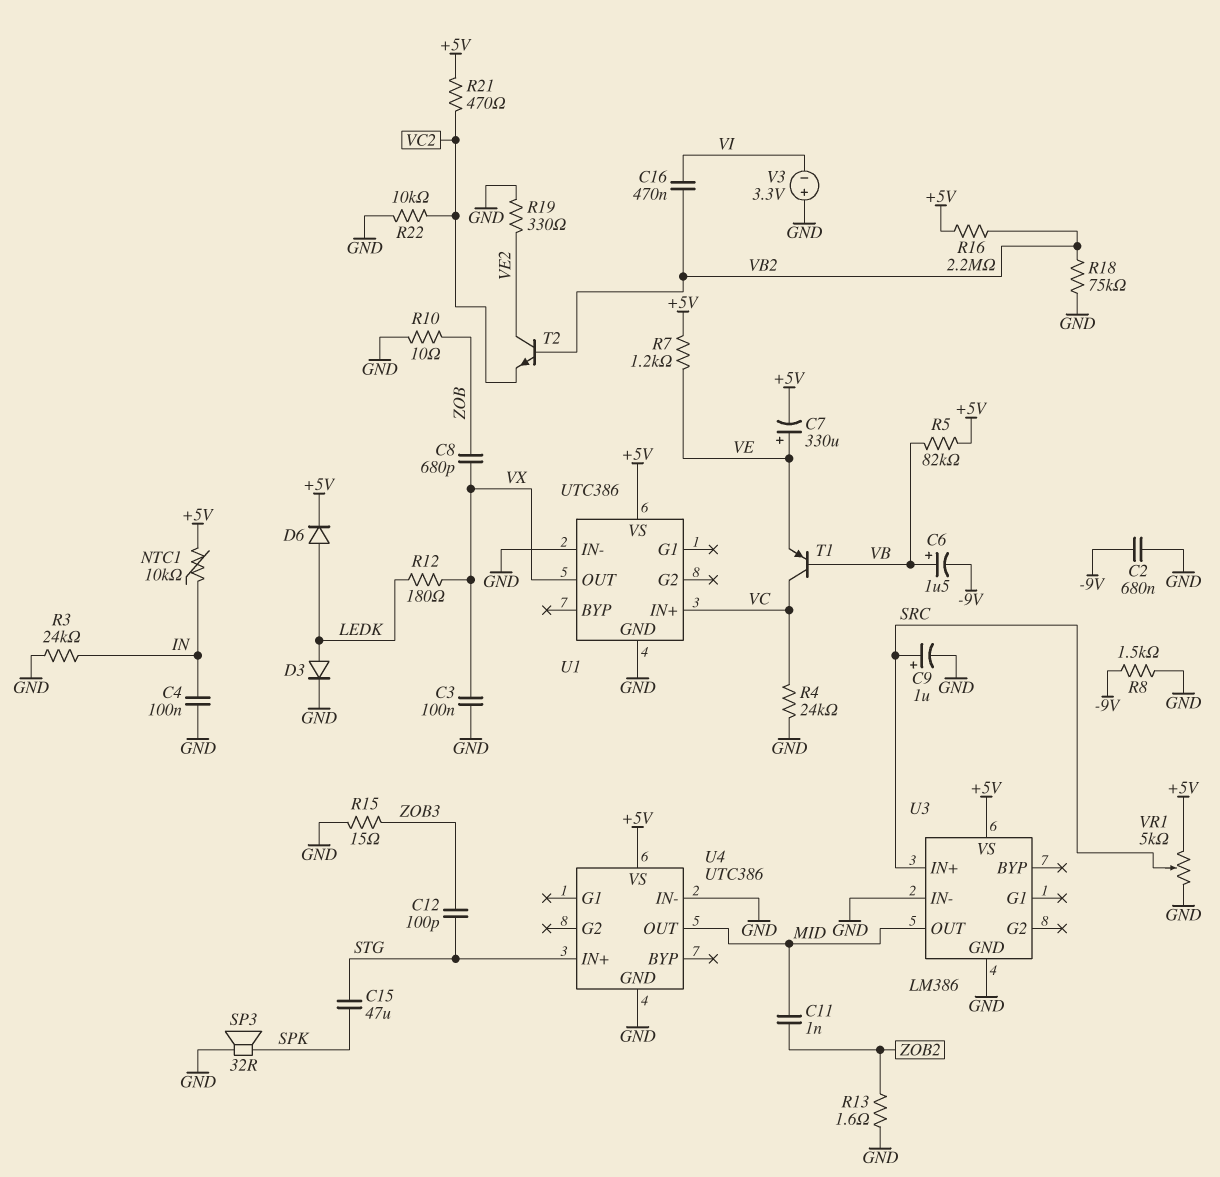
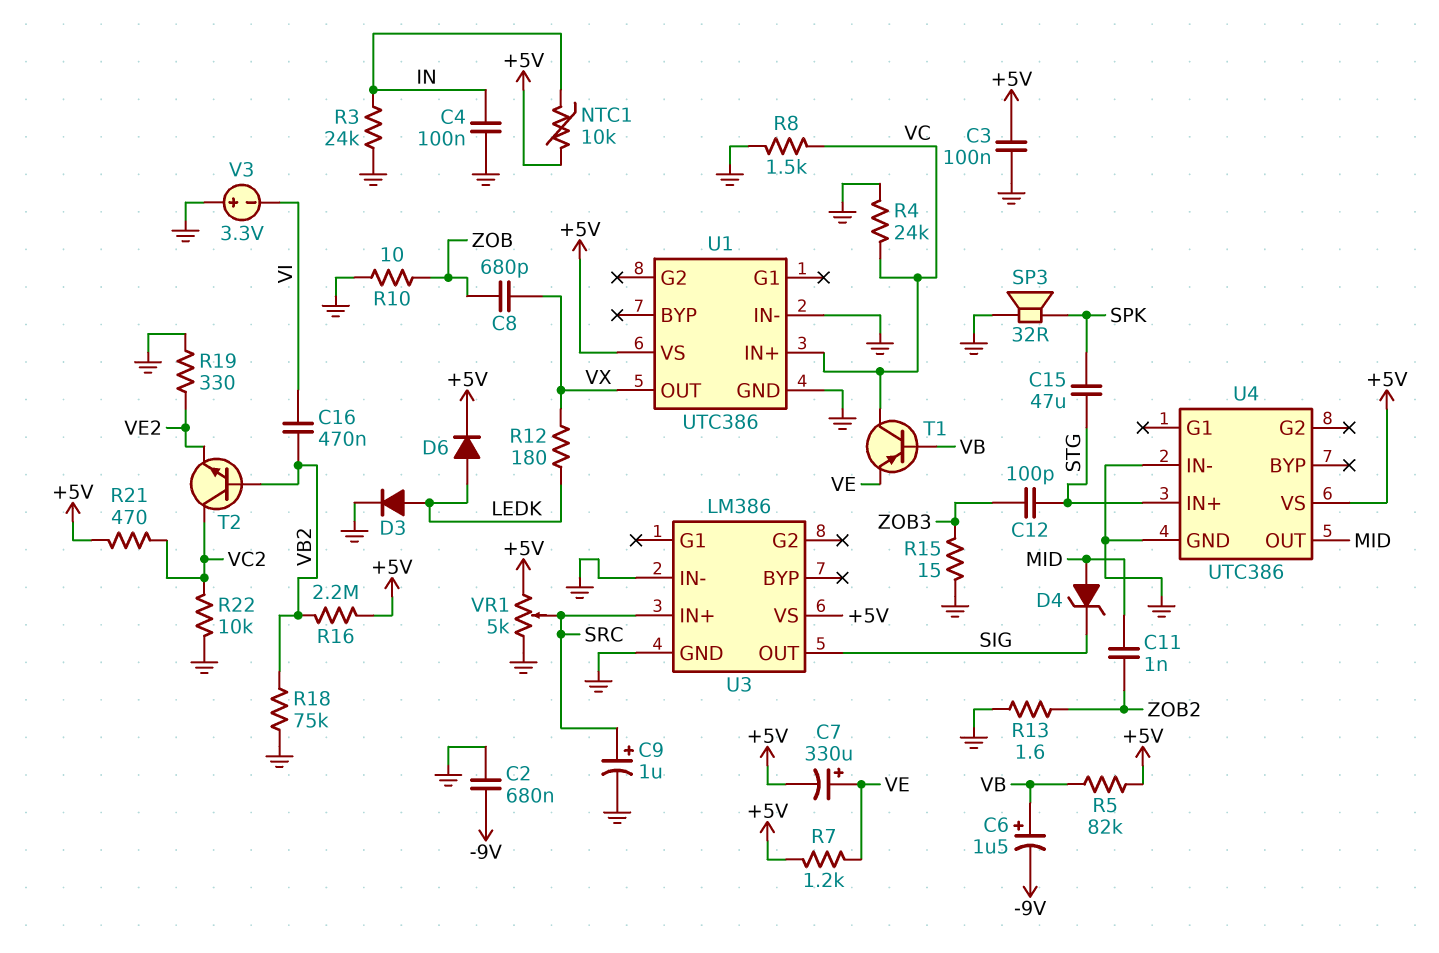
C3: 100nF (GND, VX) -> 100nF (+5V, GND)
D4: none -> zener (A MID, K SIG)
R8: 1.5k (-9V, GND) -> 1.5k (GND, VC)
T2: NPN (B VB2, C VE2, E VC2) -> NPN (B VB2, C VC2, E VE2)
U3 pin OUT: MID -> SIG

